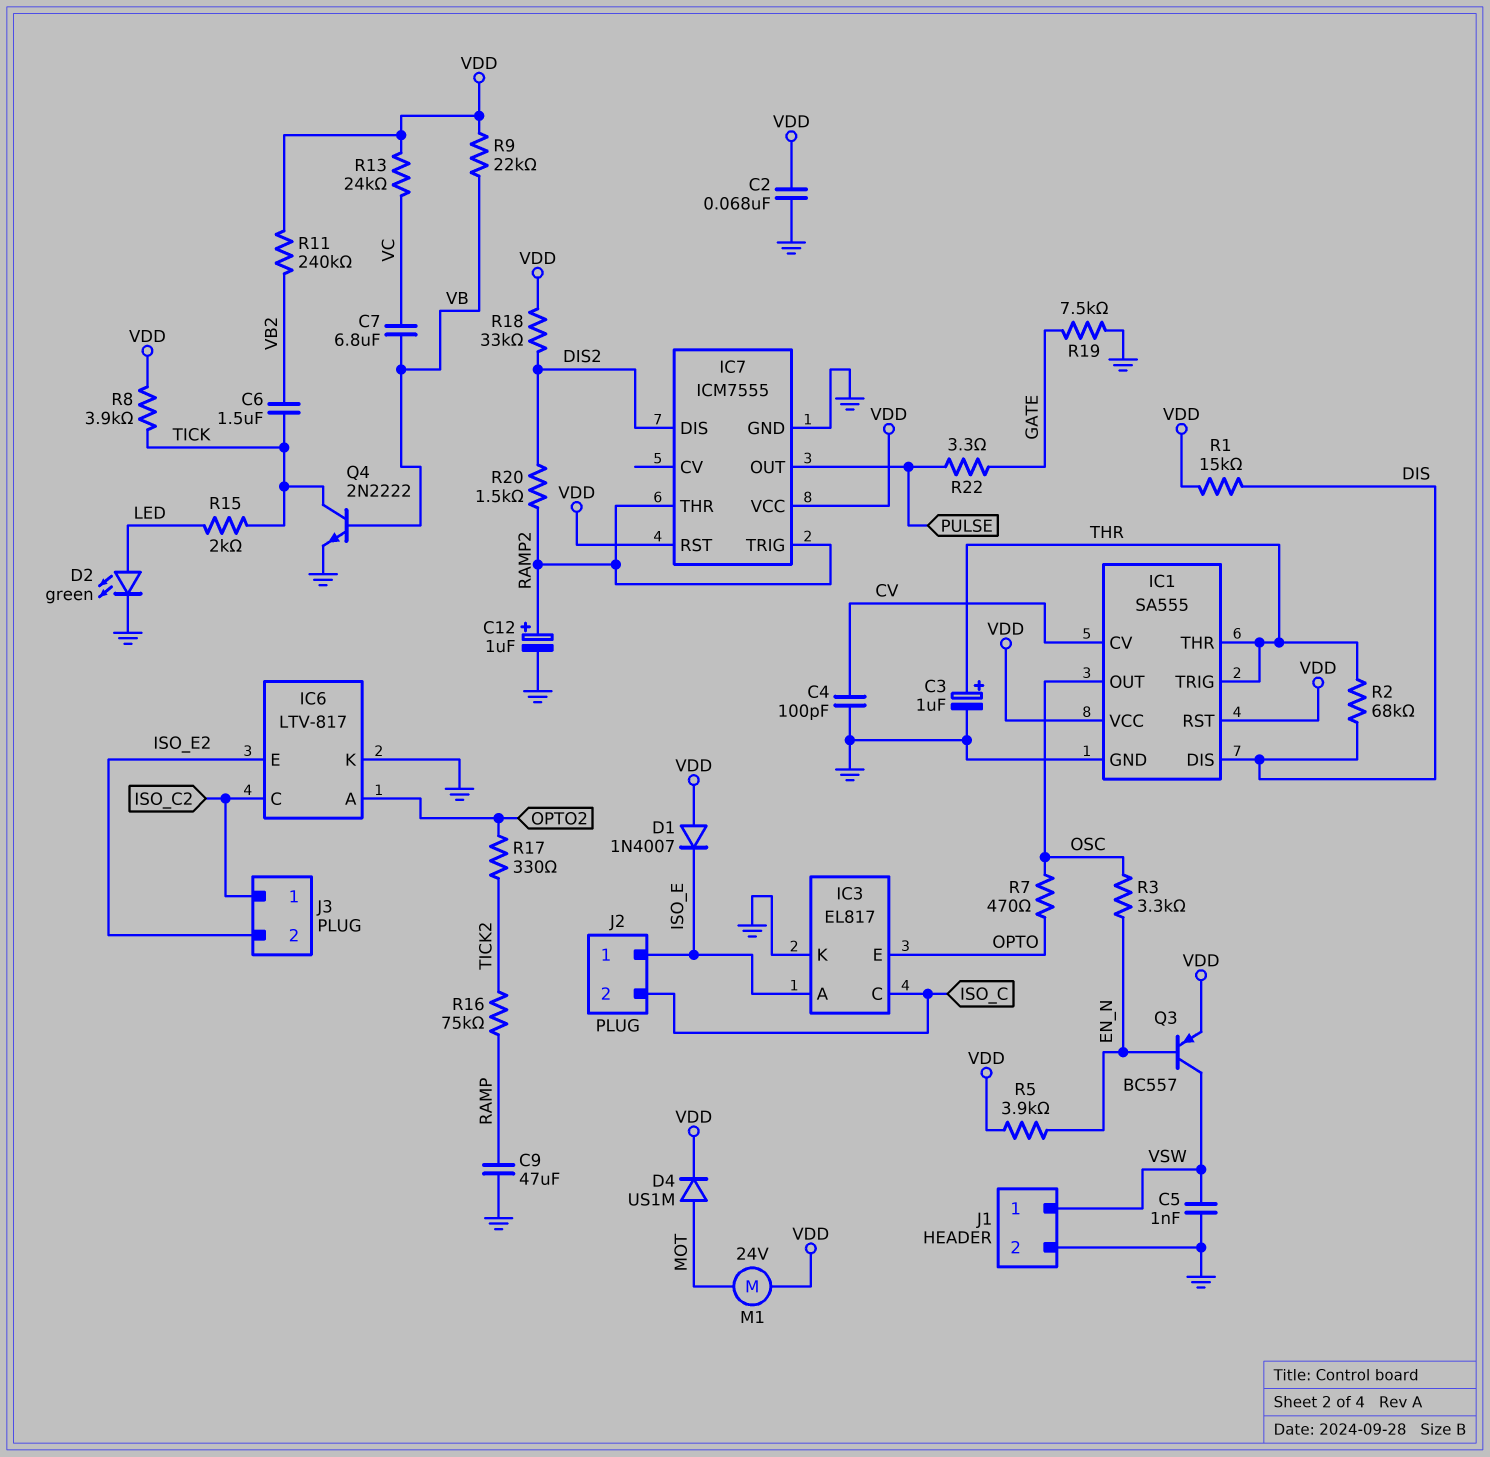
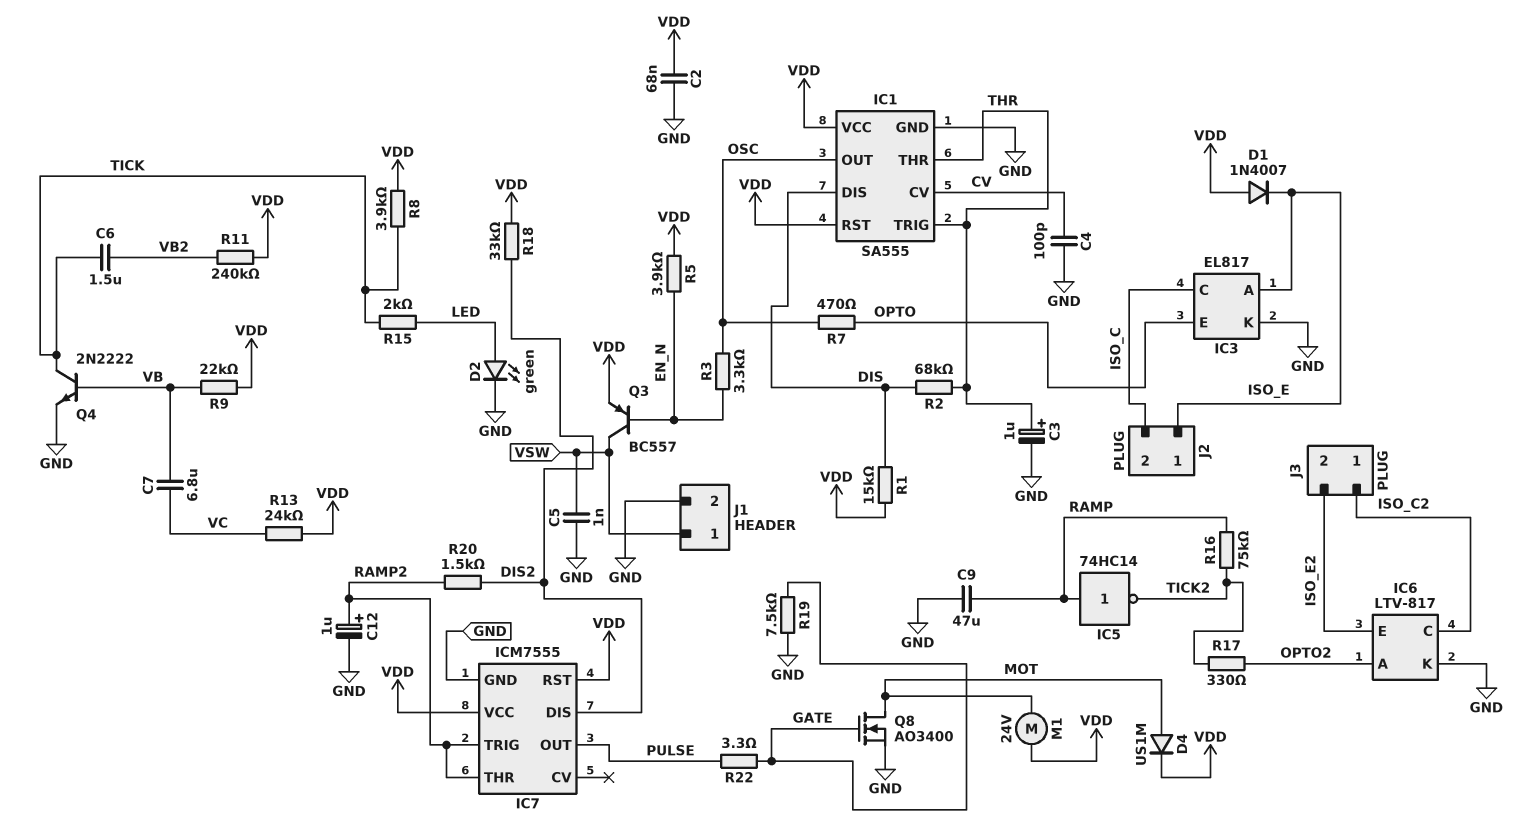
IC5: none -> NOT 74HC14 (in RAMP, out TICK2)
Q8: none -> NMOS AO3400 (G GATE, D MOT, S GND)

